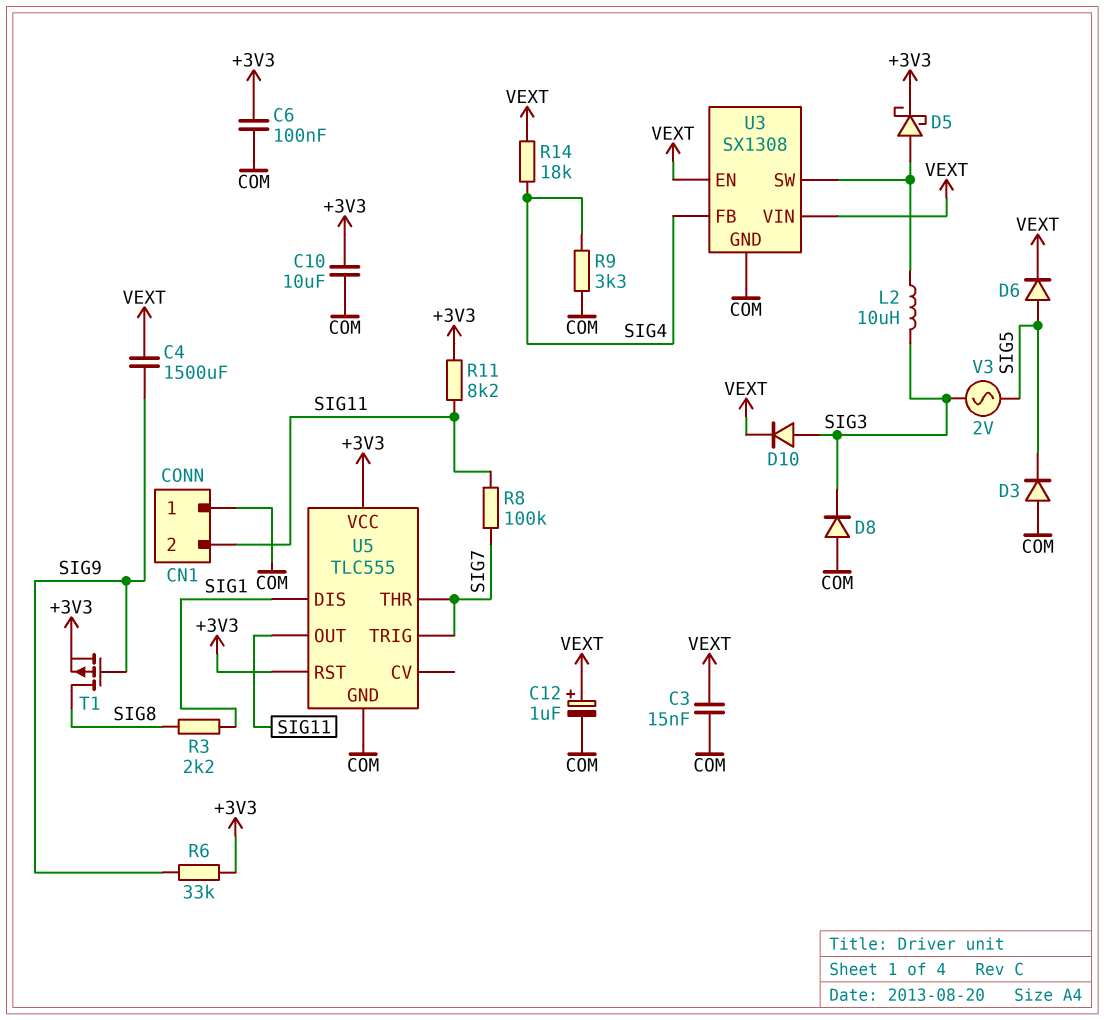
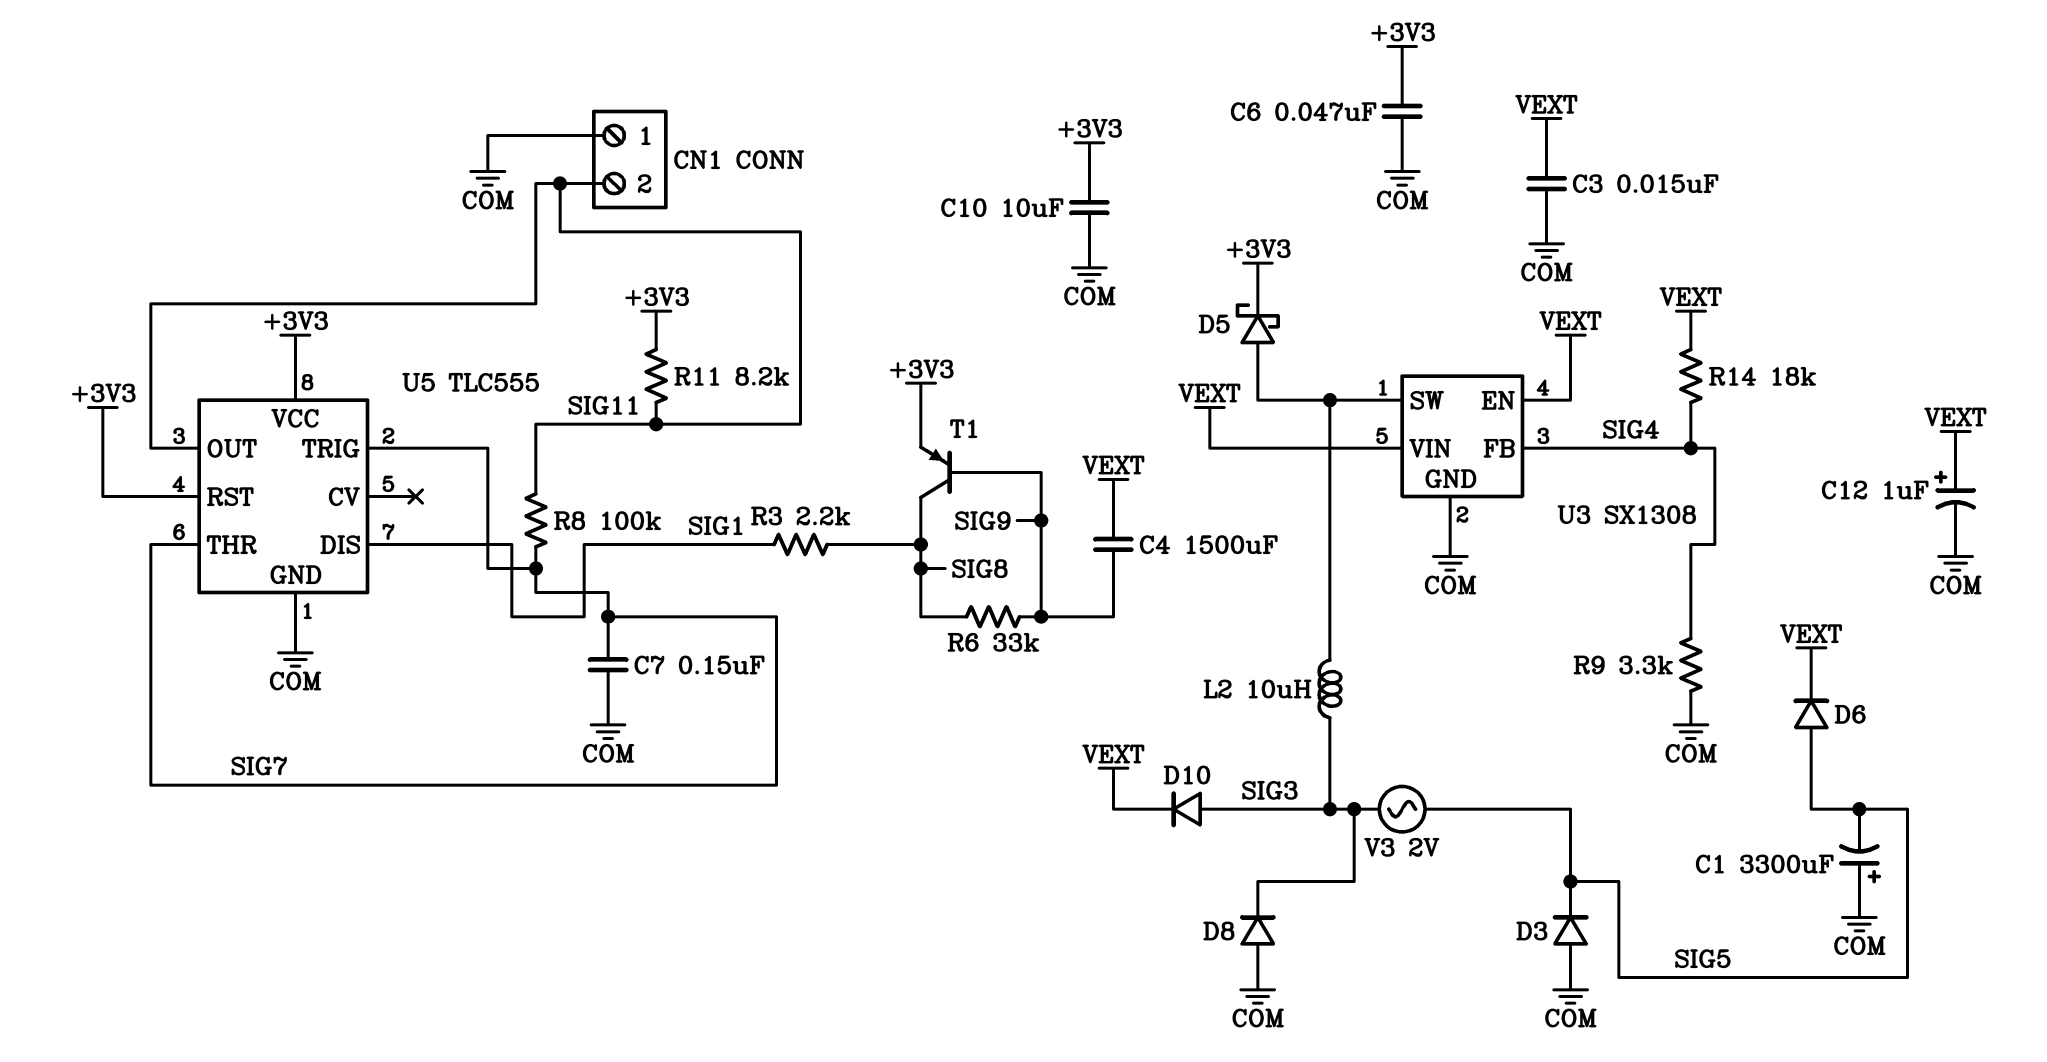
C1: none -> 3300uF (plus COM, minus SIG5)
C6: 100nF (+3V3, COM) -> 47nF (+3V3, COM)
C7: none -> 150nF (COM, SIG7)
R6: 33k (+3V3, SIG9) -> 33k (SIG8, SIG9)
T1: PMOS (G SIG9, D SIG8, S +3V3) -> PNP (B SIG9, C SIG8, E +3V3)

